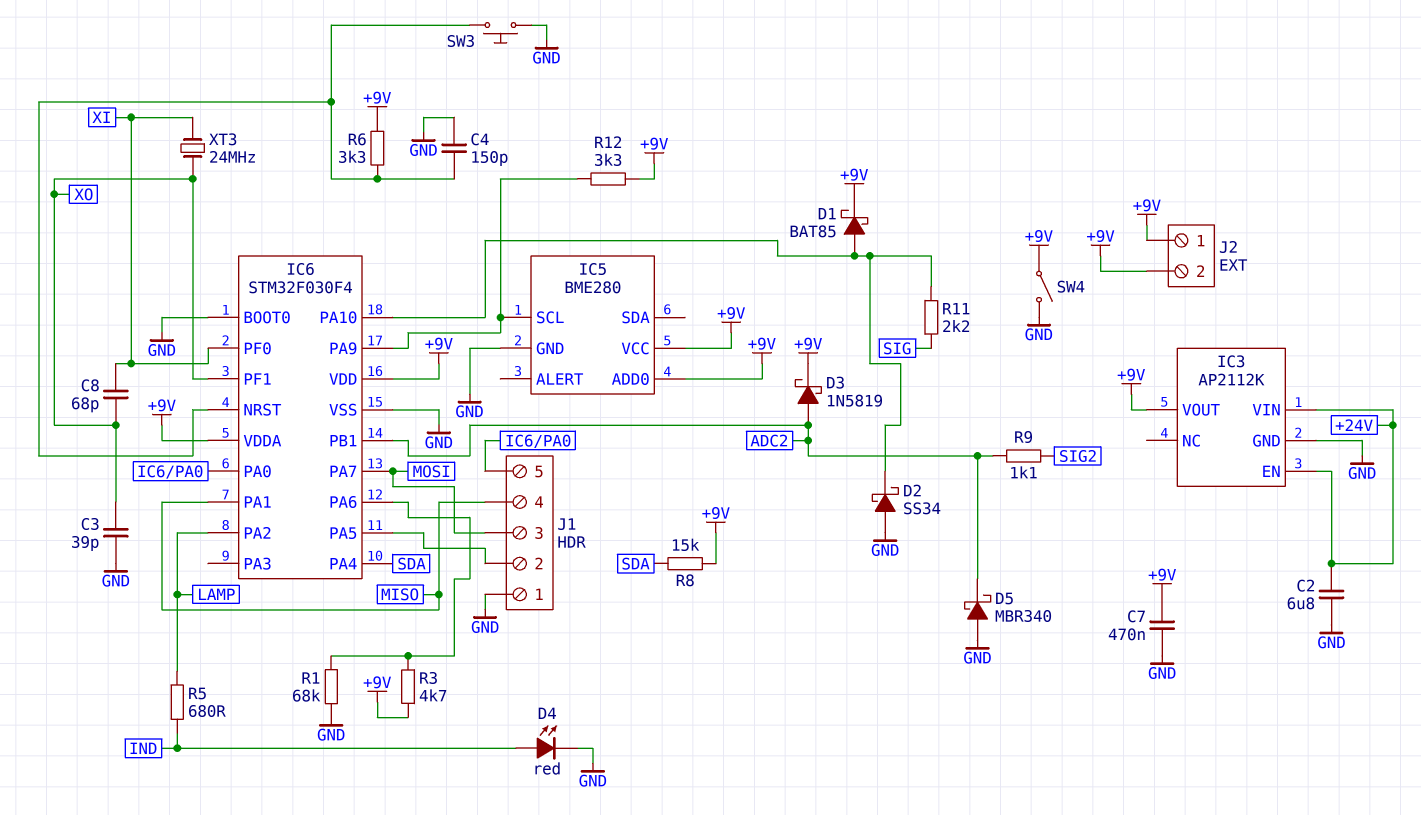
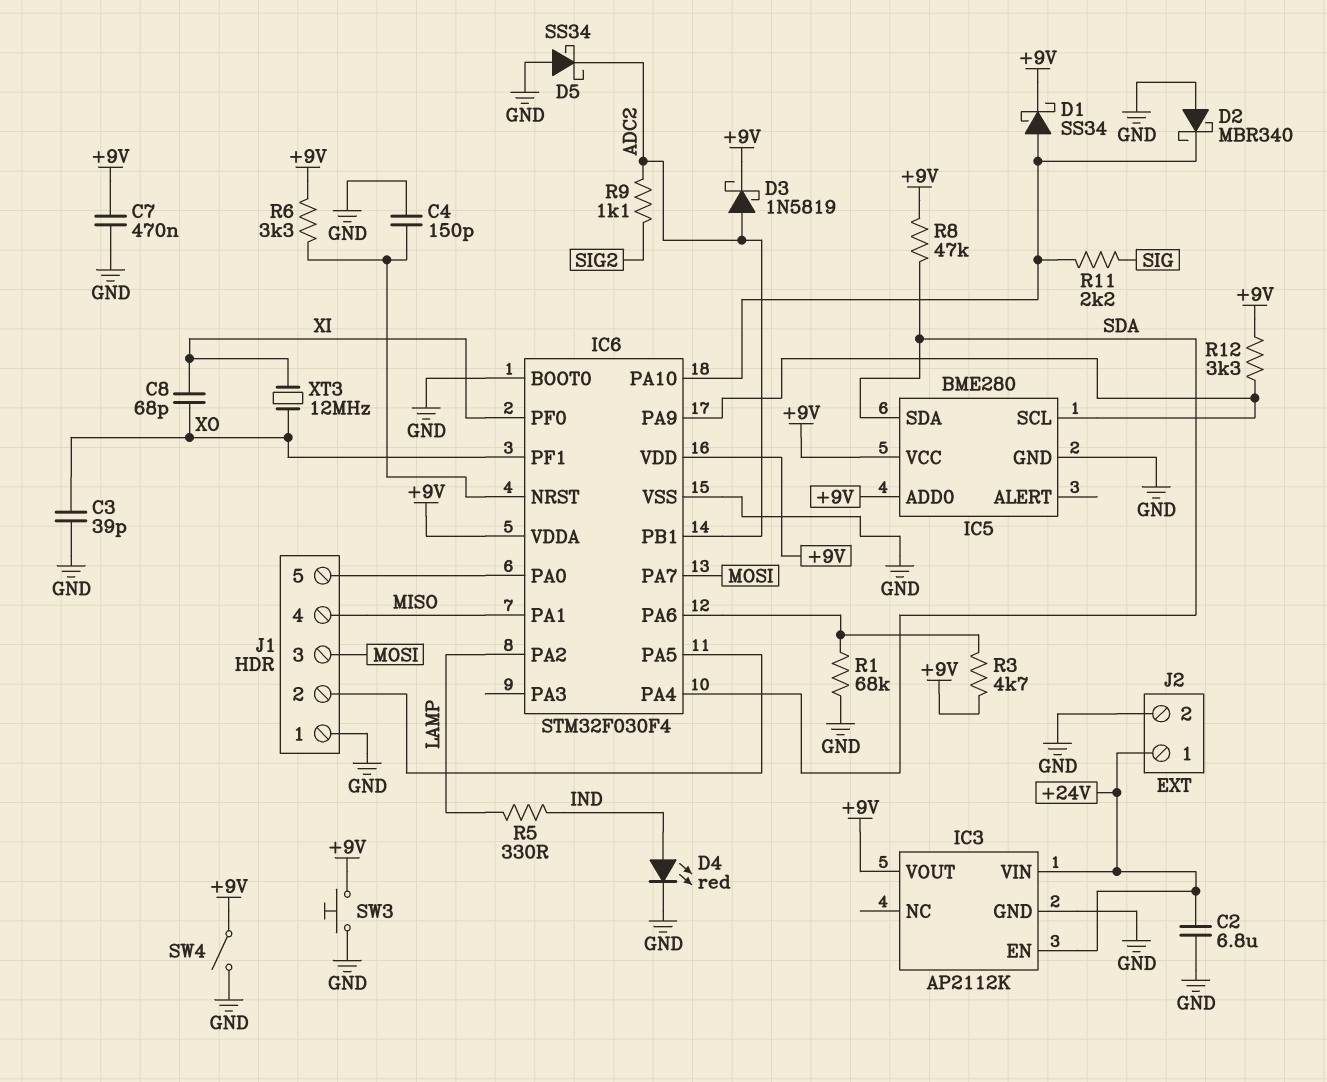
D1: schottky BAT85 (A IC6/PA10, K +9V) -> schottky SS34 (A IC6/PA10, K +9V)
D2: schottky SS34 (A GND, K IC6/PA10) -> schottky MBR340 (A GND, K IC6/PA10)
D5: schottky MBR340 (A GND, K ADC2) -> schottky SS34 (A GND, K ADC2)
IC5 pin SDA: none -> SDA
J2 pin 1: +9V -> +24V
J2 pin 2: +9V -> GND
R5: 680 (IND, LAMP) -> 330 (IND, LAMP)
R8: 15k (+9V, SDA) -> 47k (+9V, SDA)
SW3: button (GND, IC6/NRST) -> button (+9V, GND)
XT3: 24MHz (XI, XO) -> 12MHz (XI, XO)

